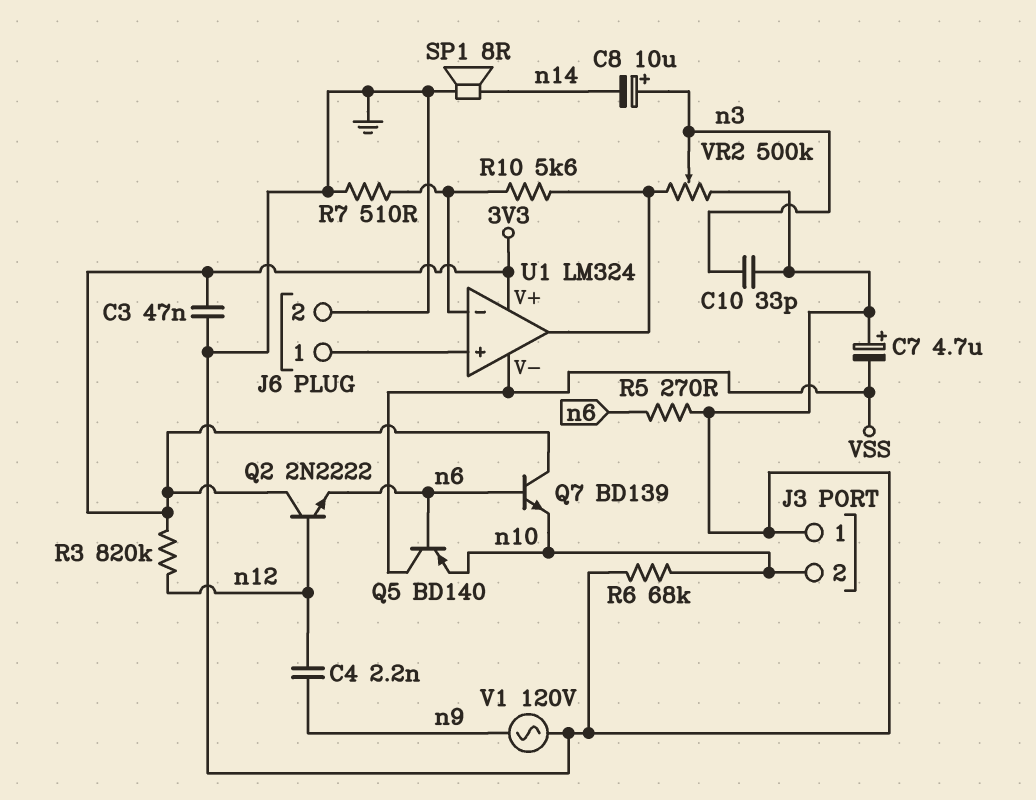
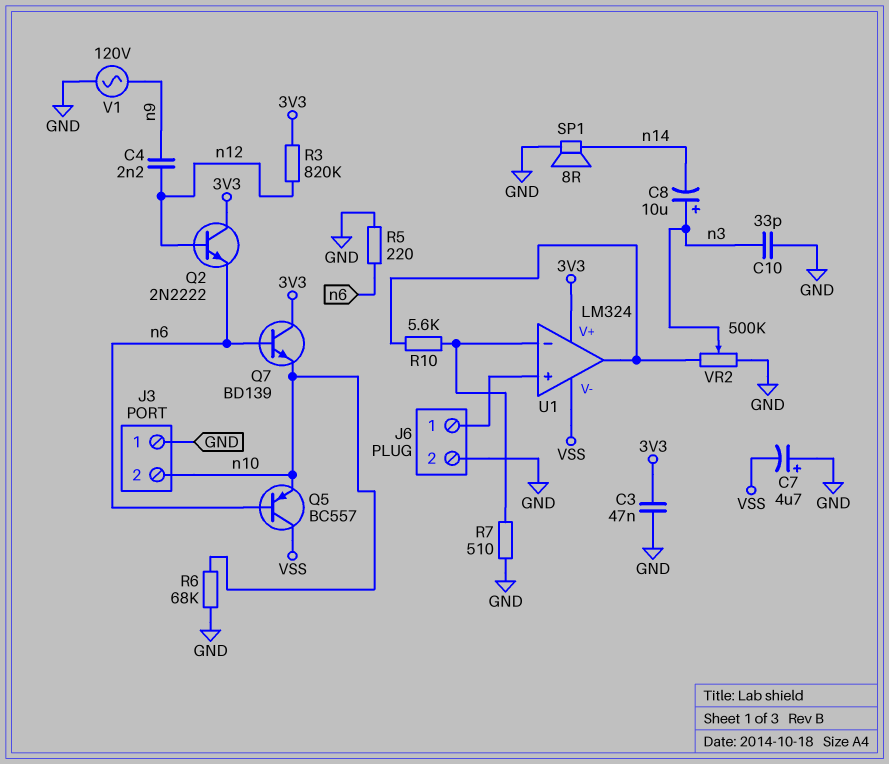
Q5: PNP BD140 (B n6, C VSS, E n10) -> PNP BC557 (B n6, C VSS, E n10)
R5: 270 (GND, n6) -> 220 (GND, n6)

